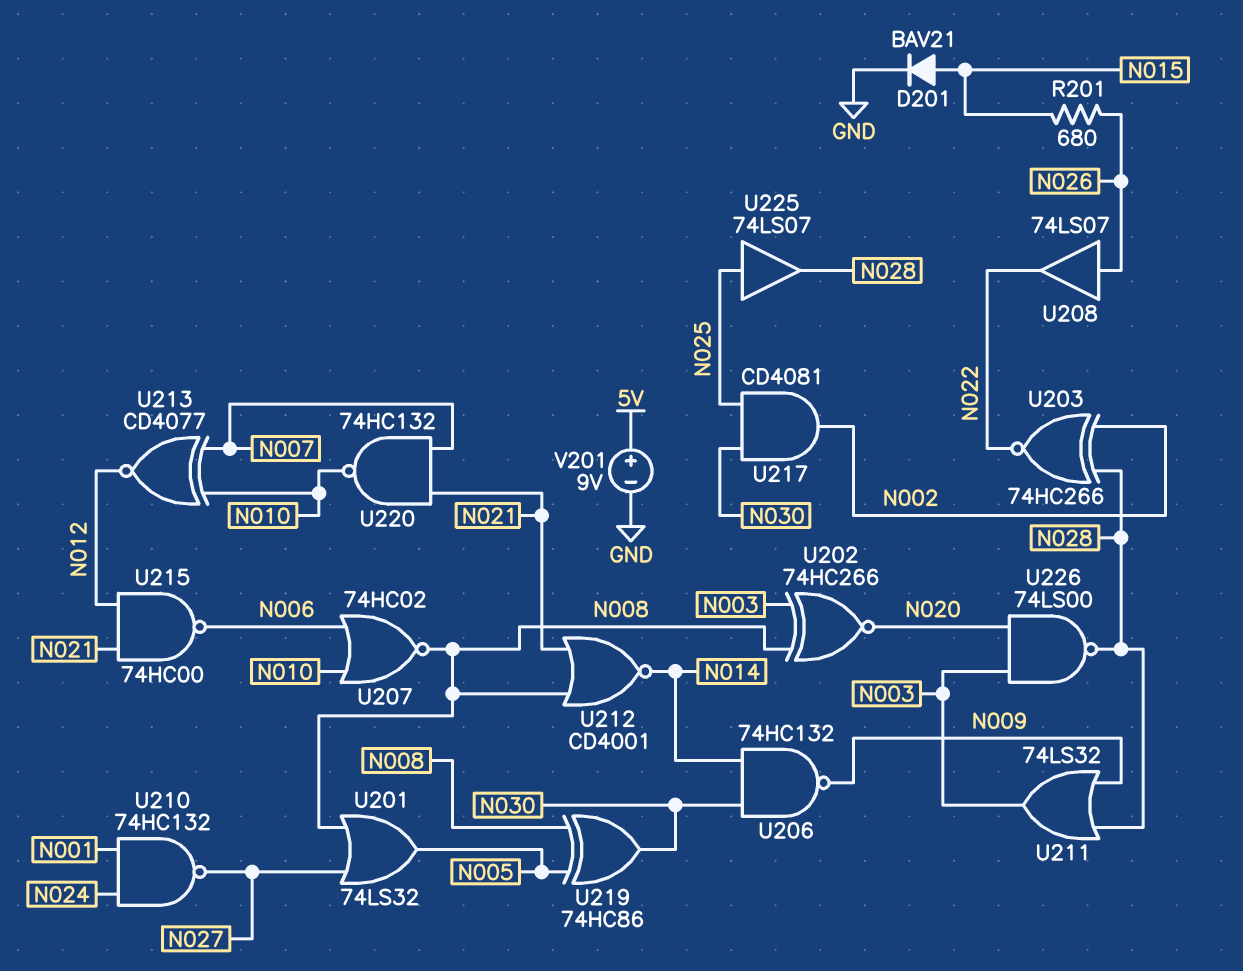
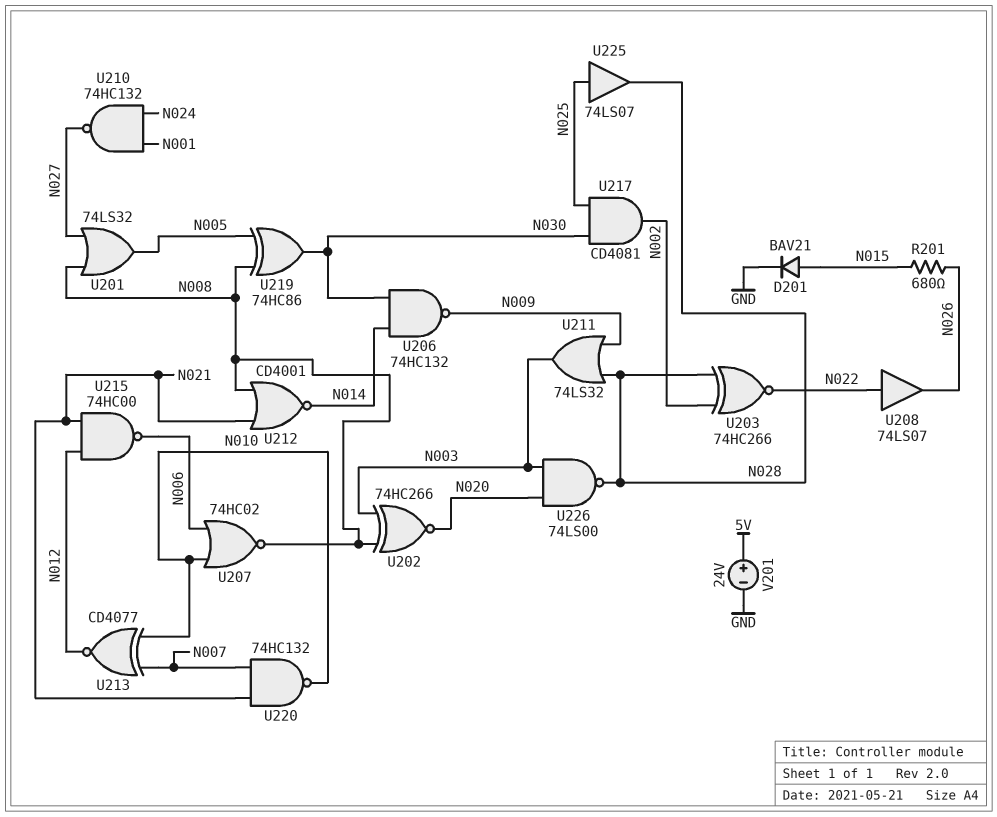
U208: buffer 74LS07 (in N026, out N022) -> buffer 74LS07 (in N022, out N026)
V201: 9V (plus 5V, minus GND) -> 24V (plus 5V, minus GND)

